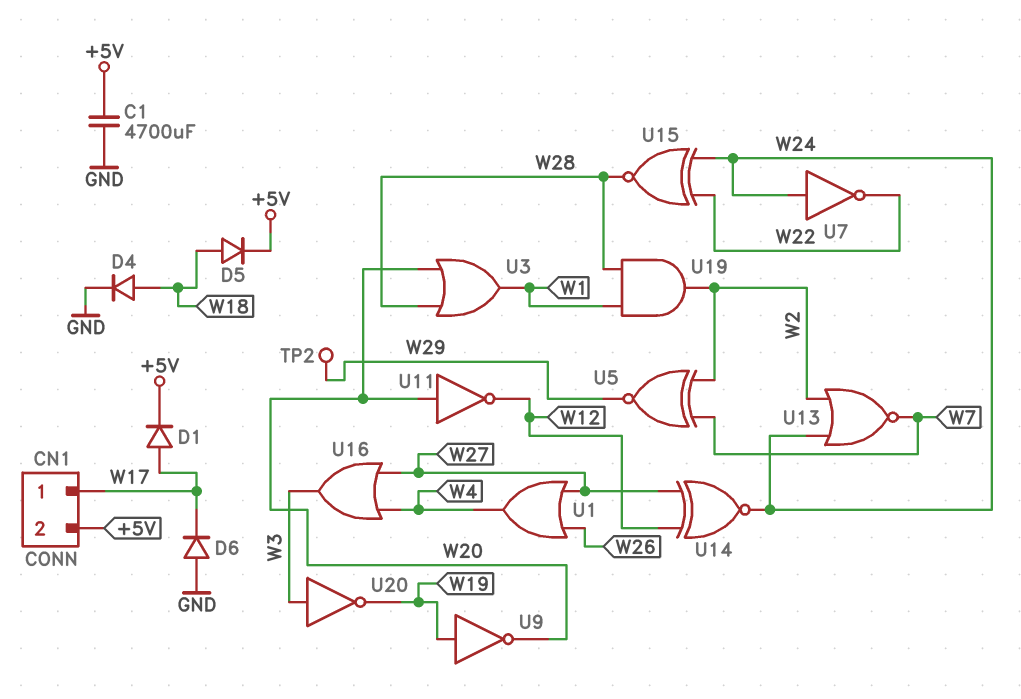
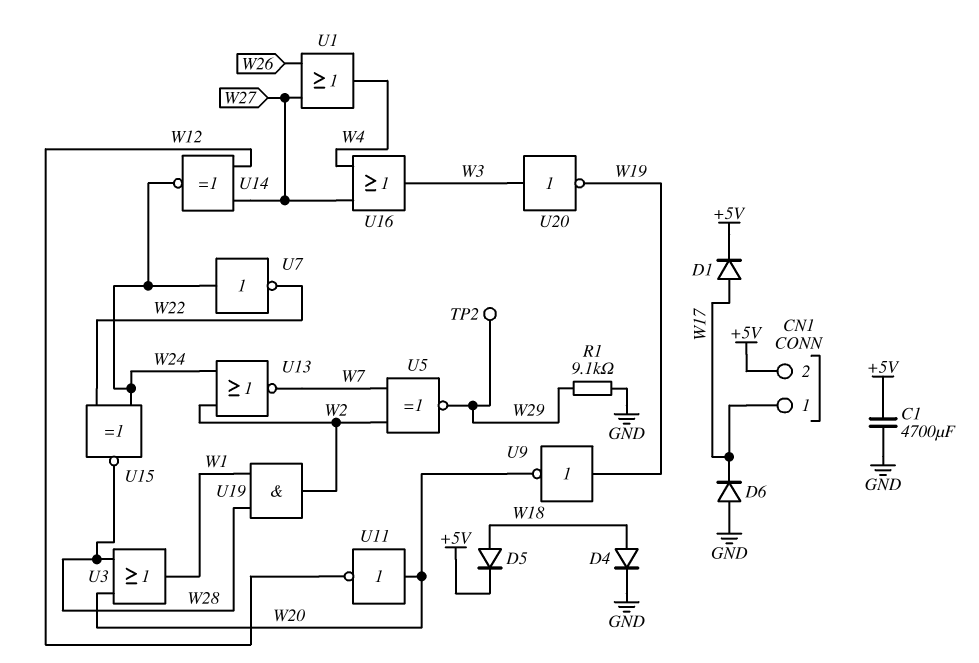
R1: none -> 9.1k (GND, W29)

